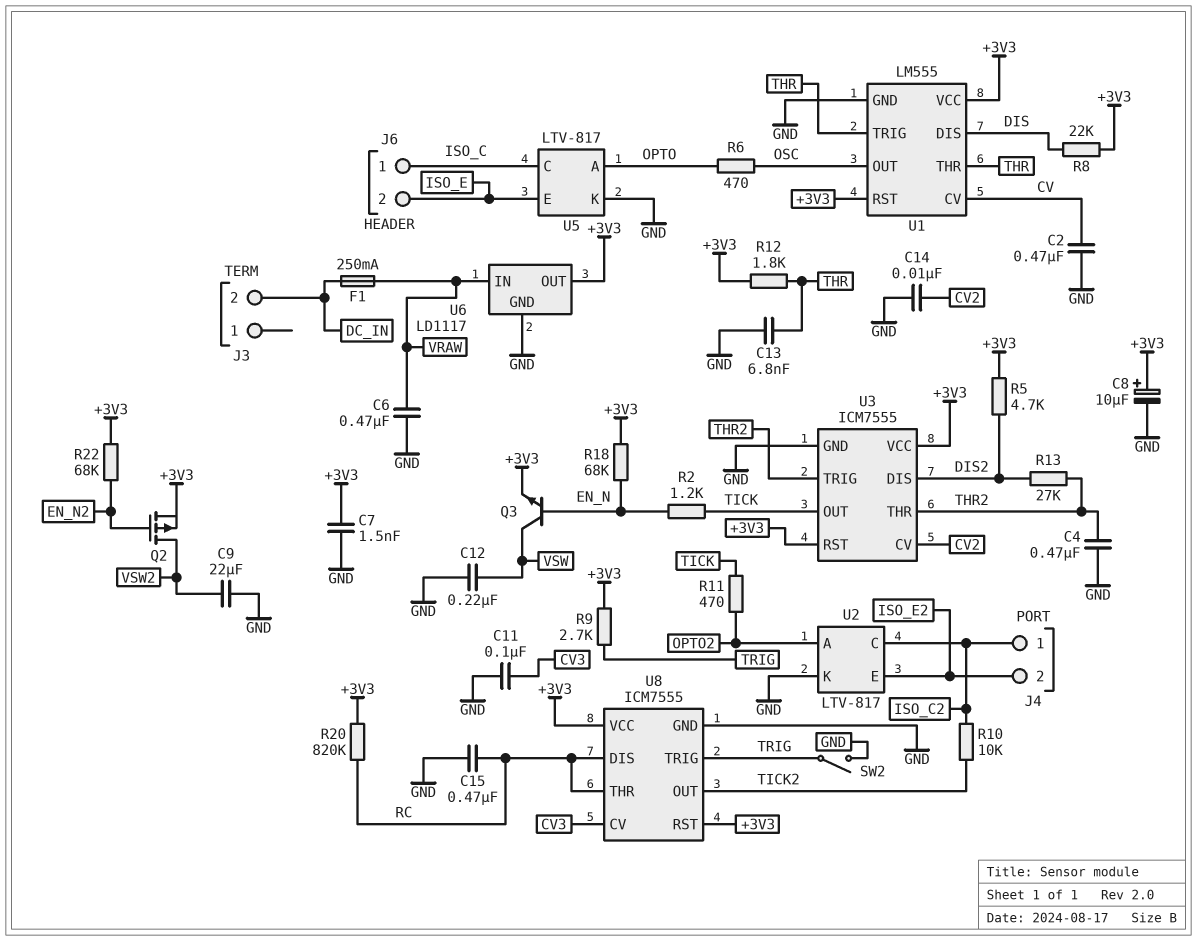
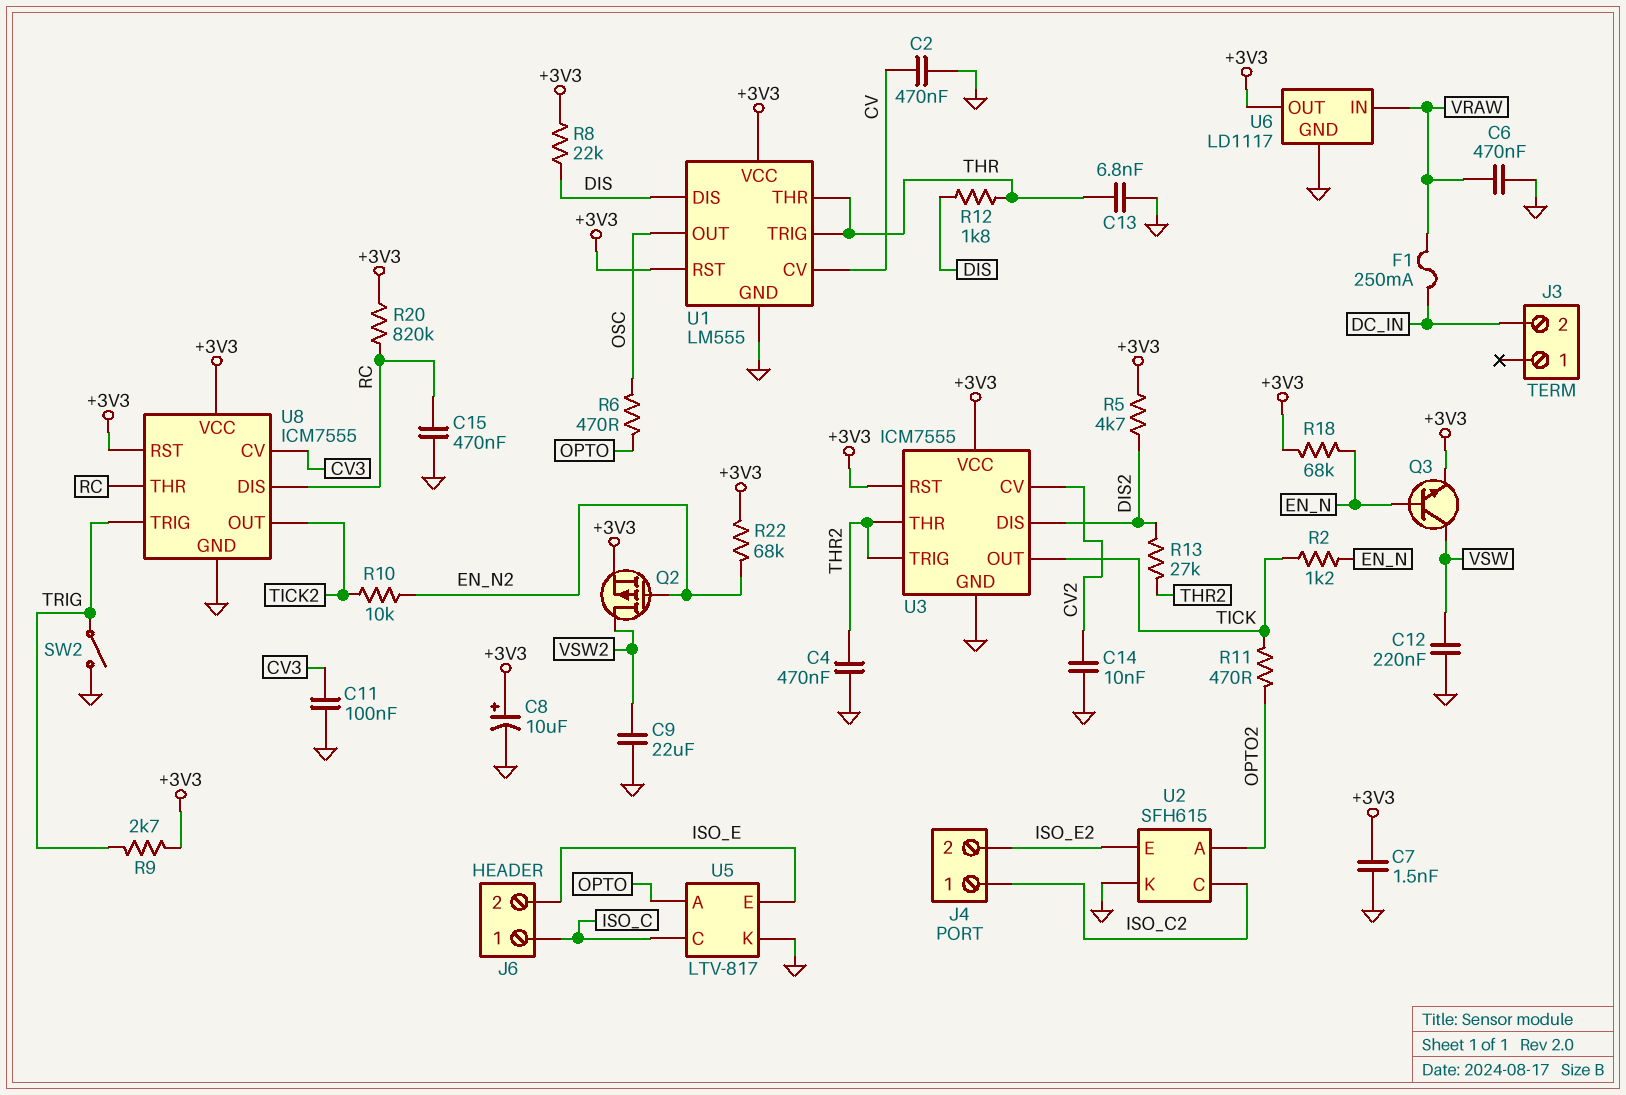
R10: 10k (ISO_C2, TICK2) -> 10k (EN_N2, TICK2)
R12: 1.8k (+3V3, THR) -> 1.8k (DIS, THR)
U2: LTV-817 -> SFH615

